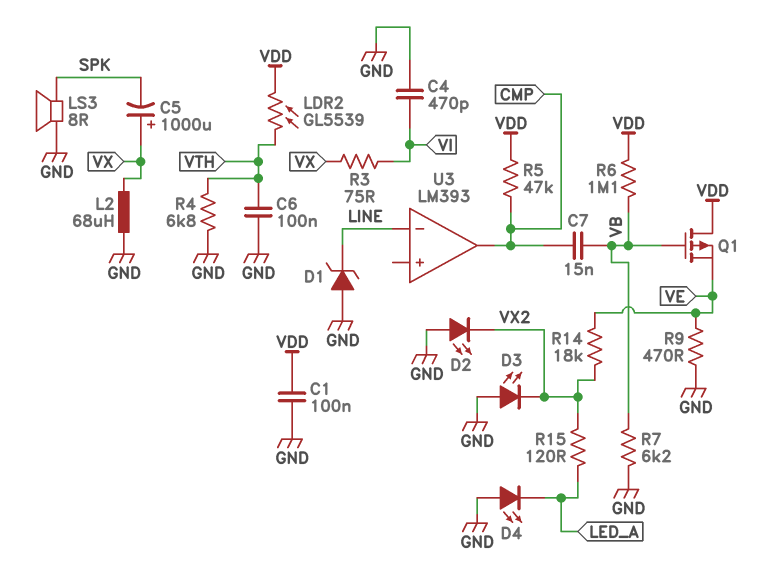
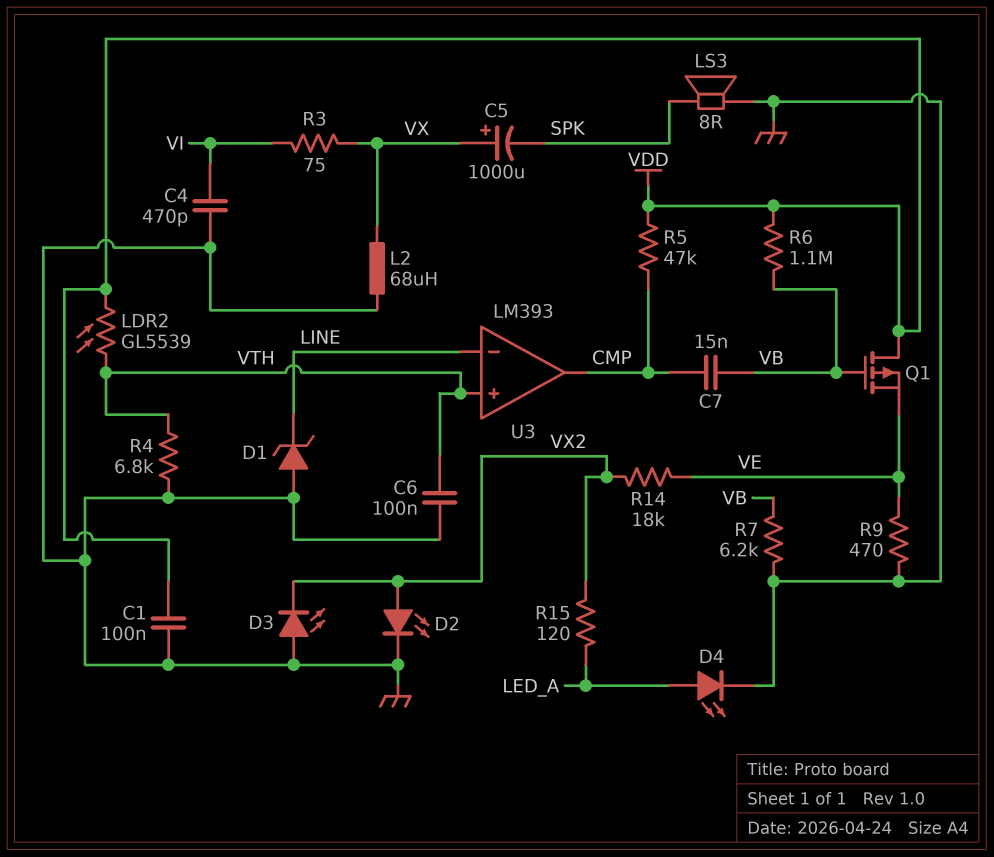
D2: LED (A GND, K VX2) -> LED (A VX2, K GND)
D4: LED (A GND, K LED_A) -> LED (A LED_A, K GND)
U3 pin in+: none -> VTH

